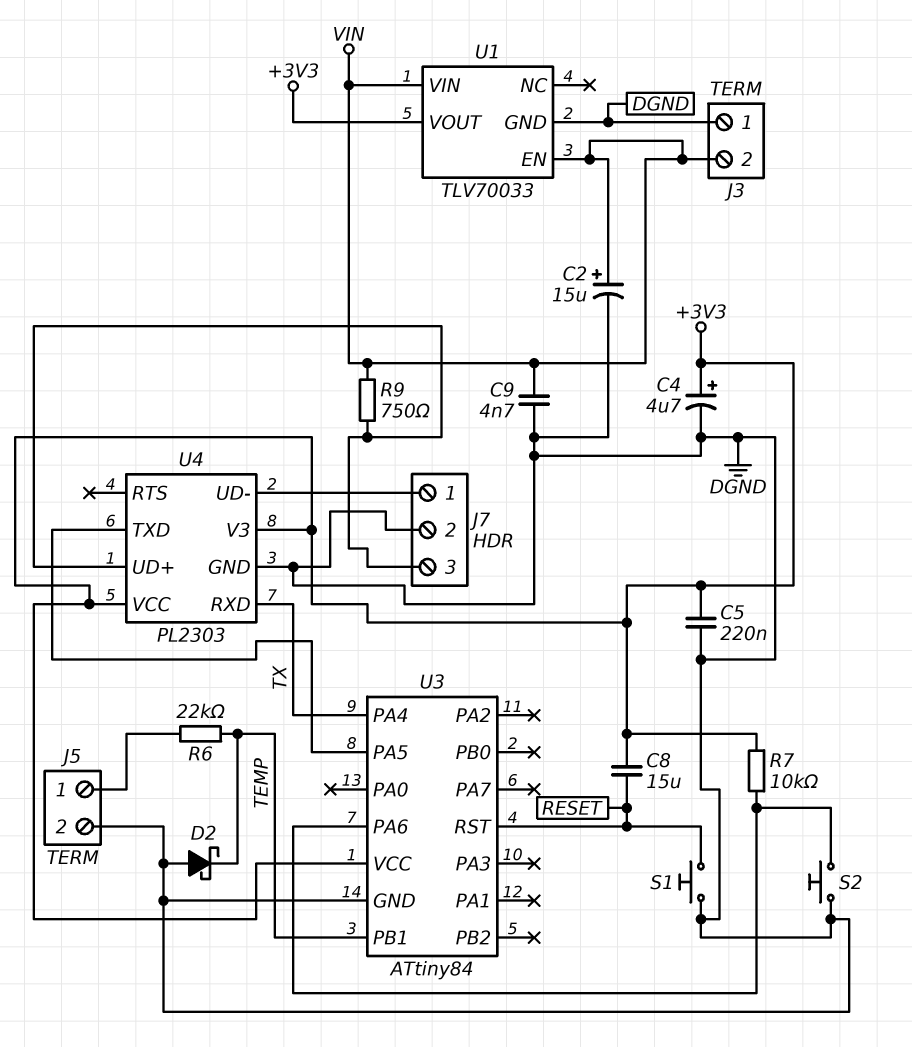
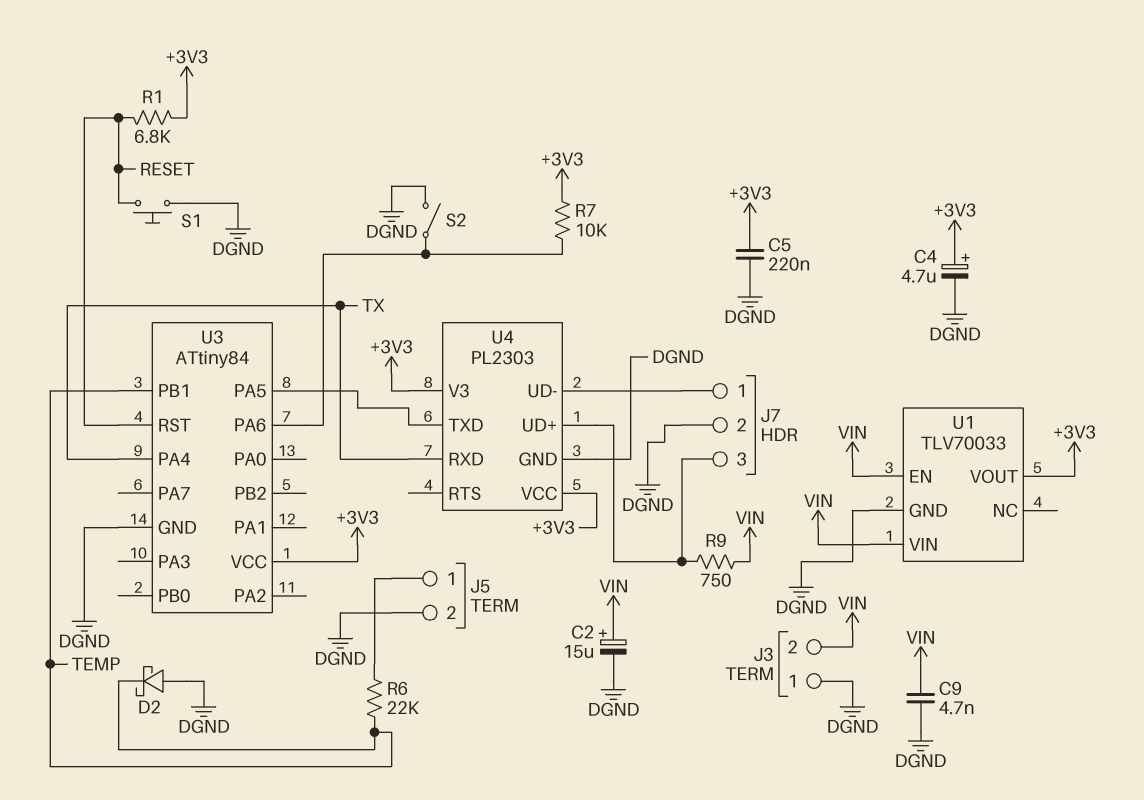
C8: 15uF (+3V3, RESET) -> none
R1: none -> 6.8k (+3V3, RESET)
S2: button (DGND, U3/PA6) -> switch (DGND, U3/PA6)

